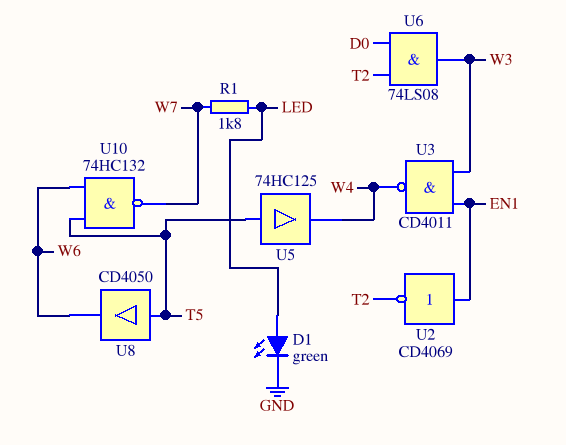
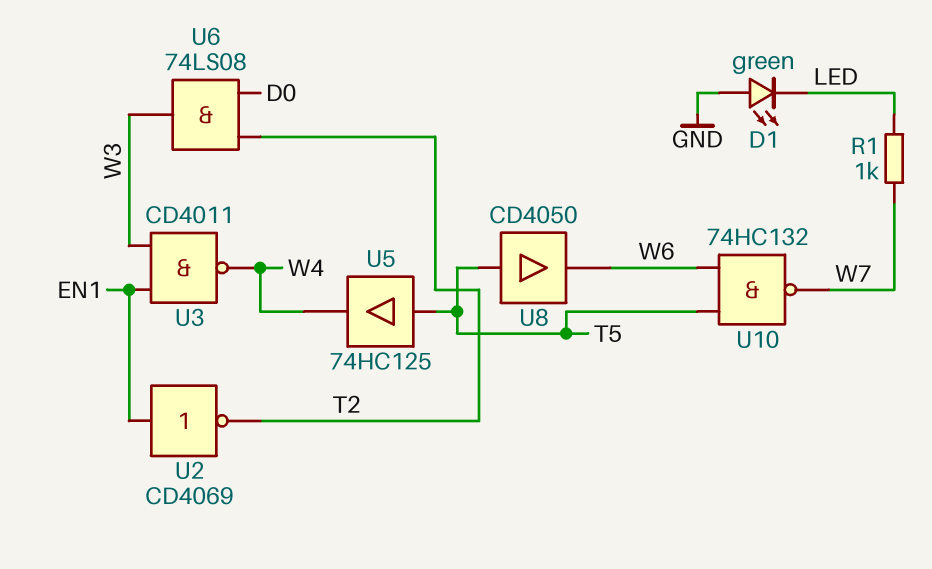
D1: LED green (A LED, K GND) -> LED green (A GND, K LED)
R1: 1.8k (LED, W7) -> 1k (LED, W7)

